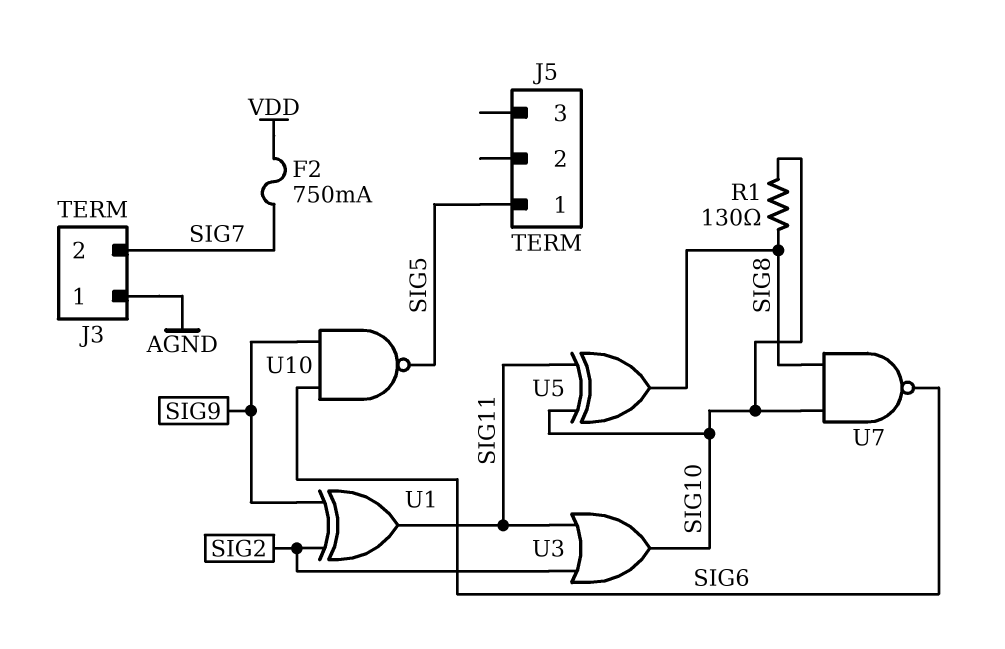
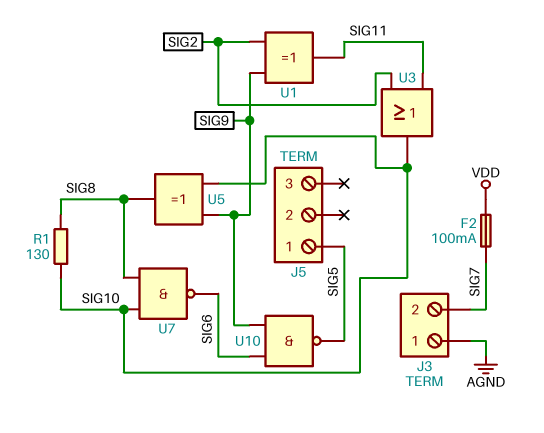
F2: 750mA (SIG7, VDD) -> 100mA (SIG7, VDD)
U5: XOR (in SIG10, in SIG11, out SIG8) -> XOR (in SIG9, in SIG10, out SIG8)

